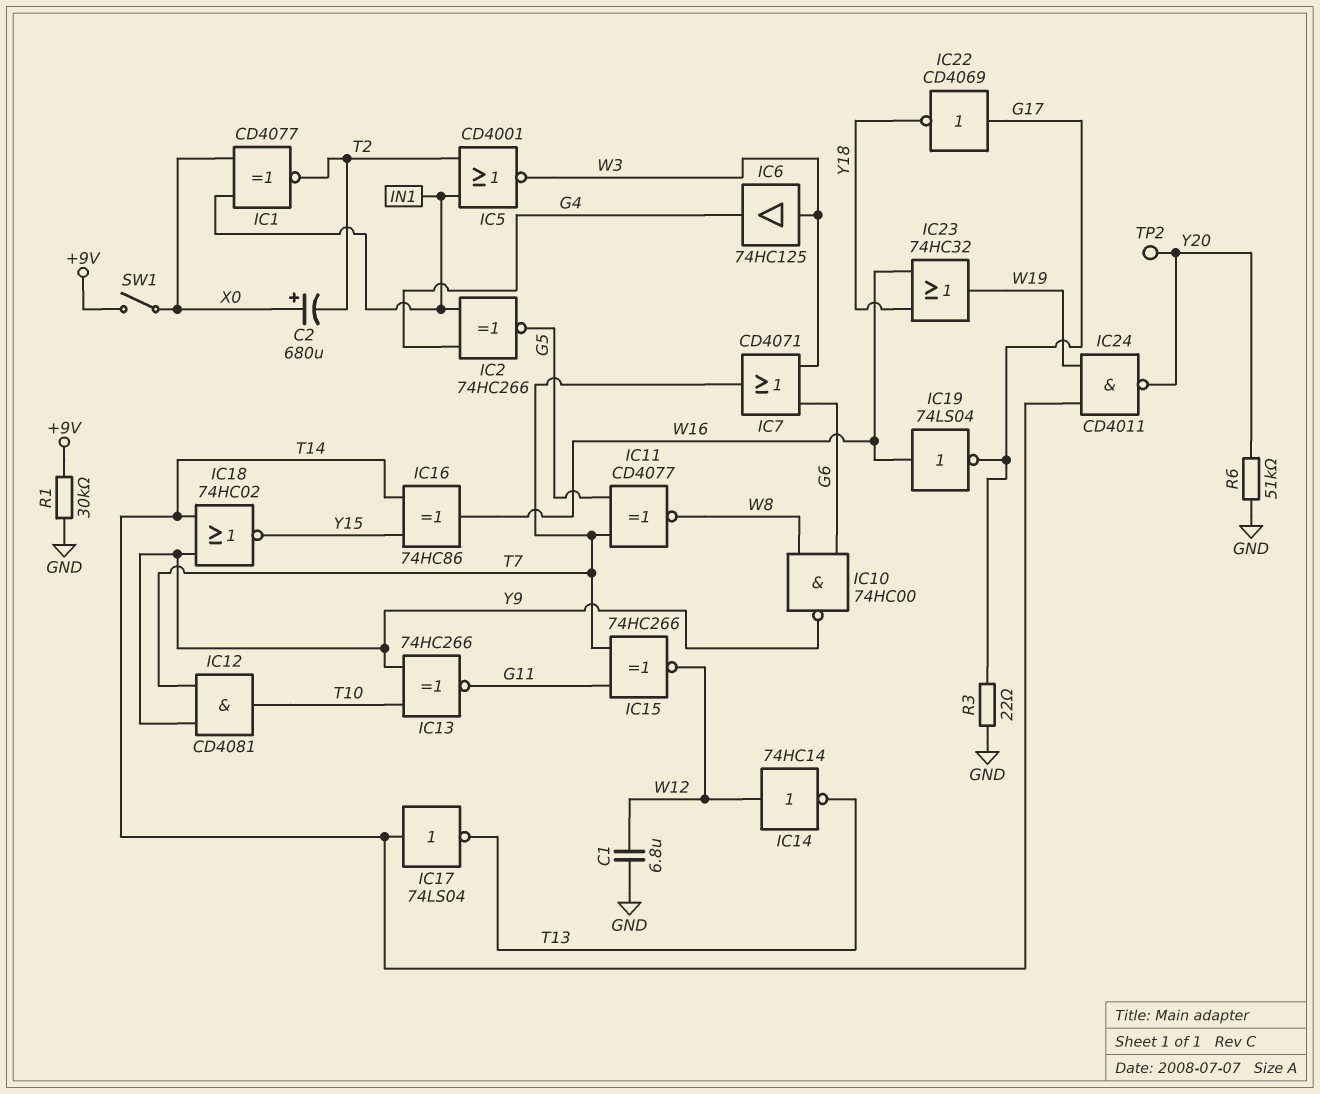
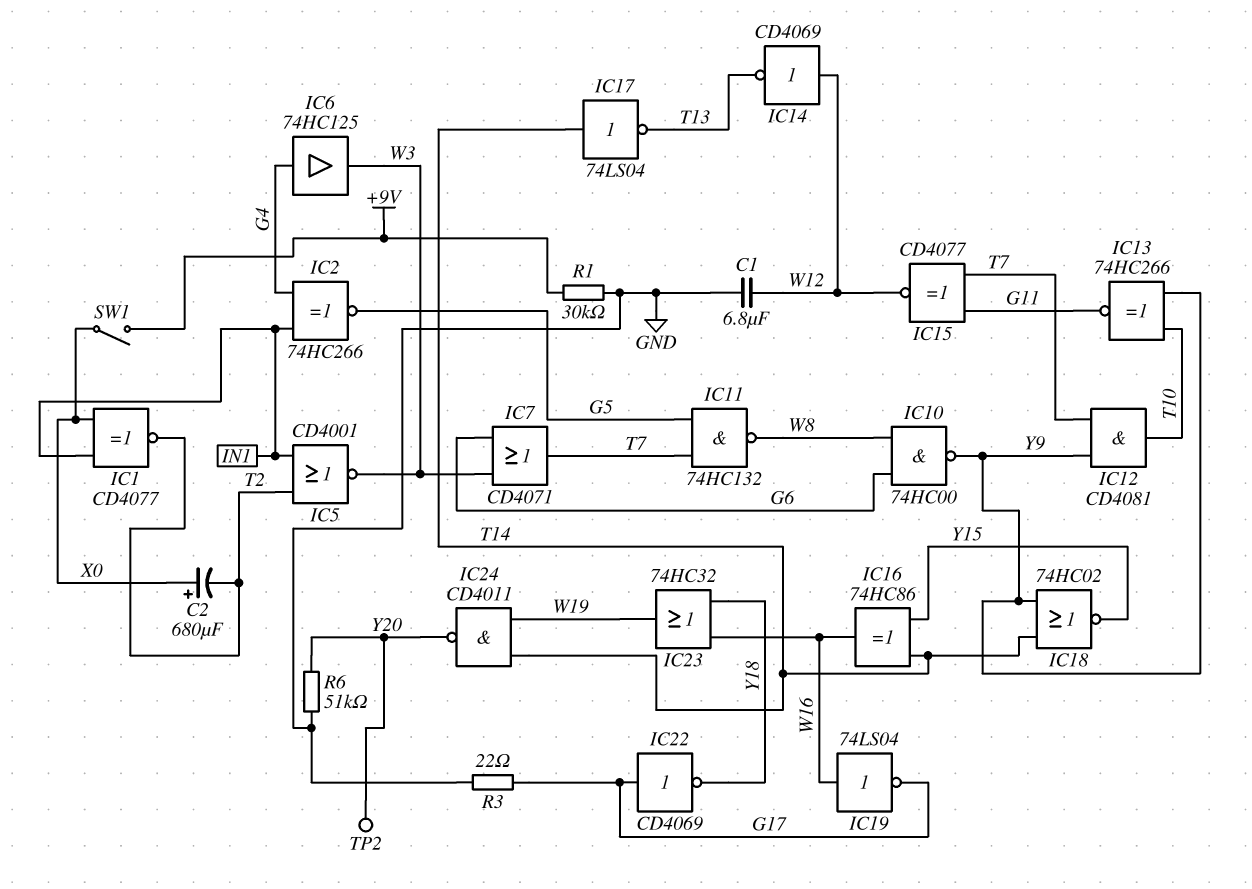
IC6: buffer 74HC125 (in W3, out G4) -> buffer 74HC125 (in G4, out W3)
IC11: XNOR CD4077 (in G5, in T7, out W8) -> NAND 74HC132 (in G5, in T7, out W8)
IC14: NOT 74HC14 (in W12, out T13) -> NOT CD4069 (in W12, out T13)
IC15: XNOR 74HC266 (in G11, in T7, out W12) -> XNOR CD4077 (in G11, in T7, out W12)

